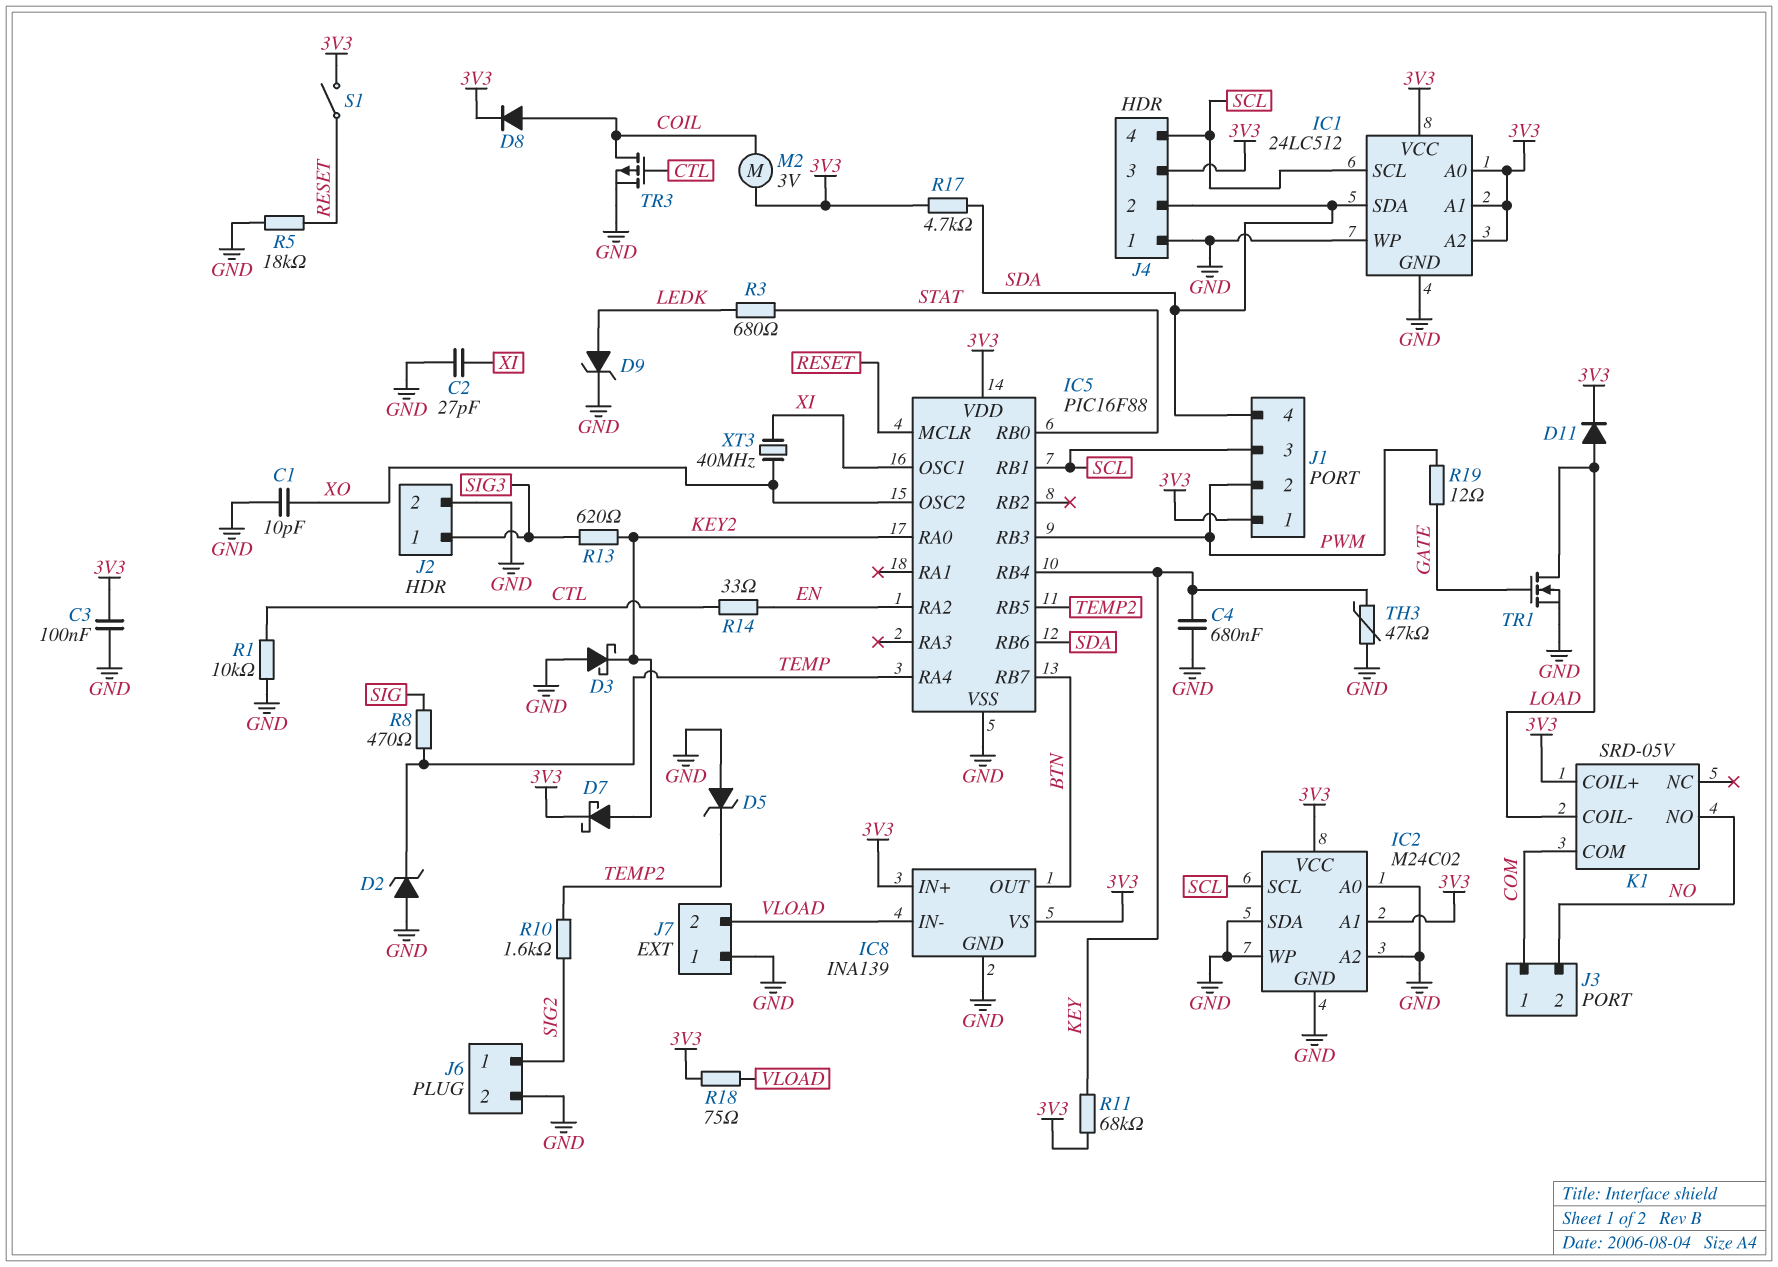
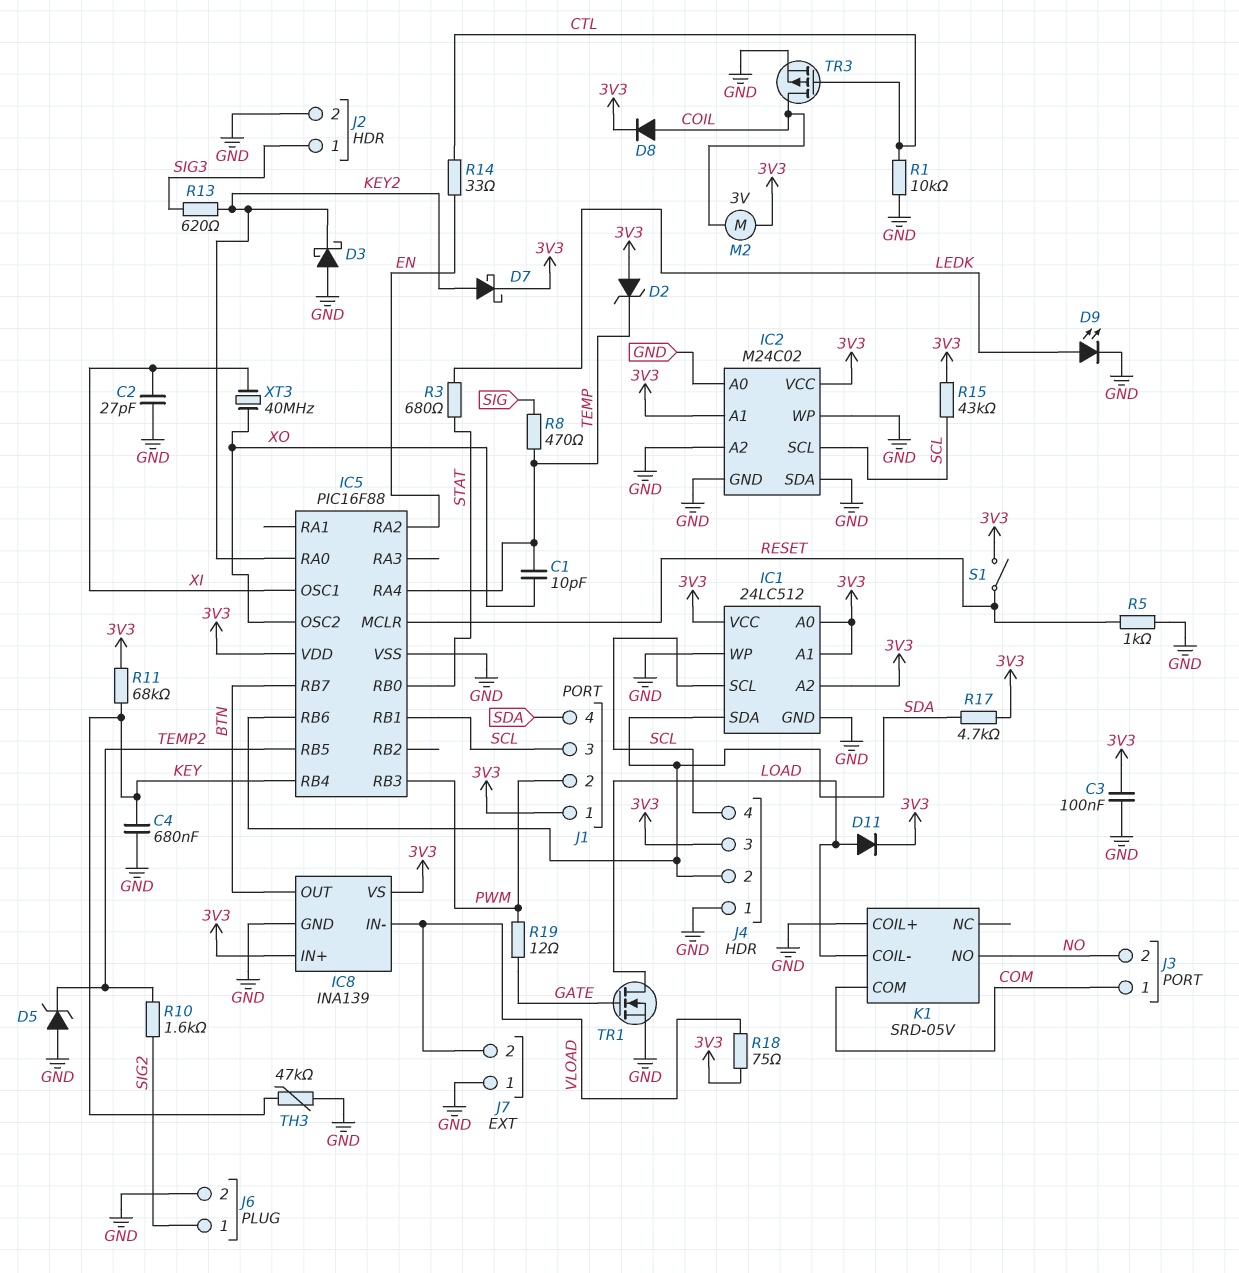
C1: 10pF (GND, XO) -> 10pF (TEMP, XO)
D2: zener (A GND, K TEMP) -> zener (A 3V3, K TEMP)
D9: zener (A LEDK, K GND) -> LED (A LEDK, K GND)
K1 pin COIL+: 3V3 -> GND
R5: 18k (GND, RESET) -> 1k (GND, RESET)
R15: none -> 43k (3V3, SCL)

